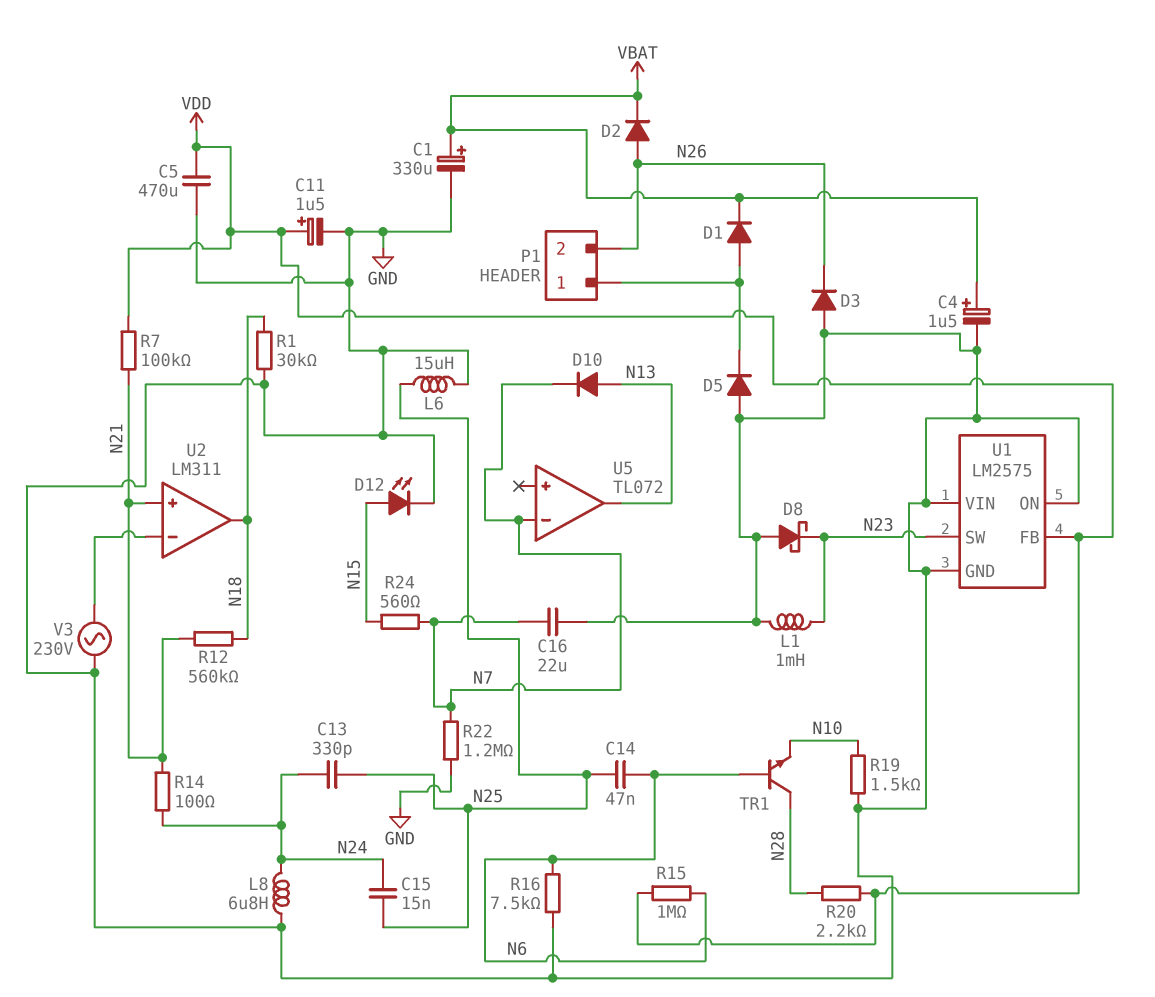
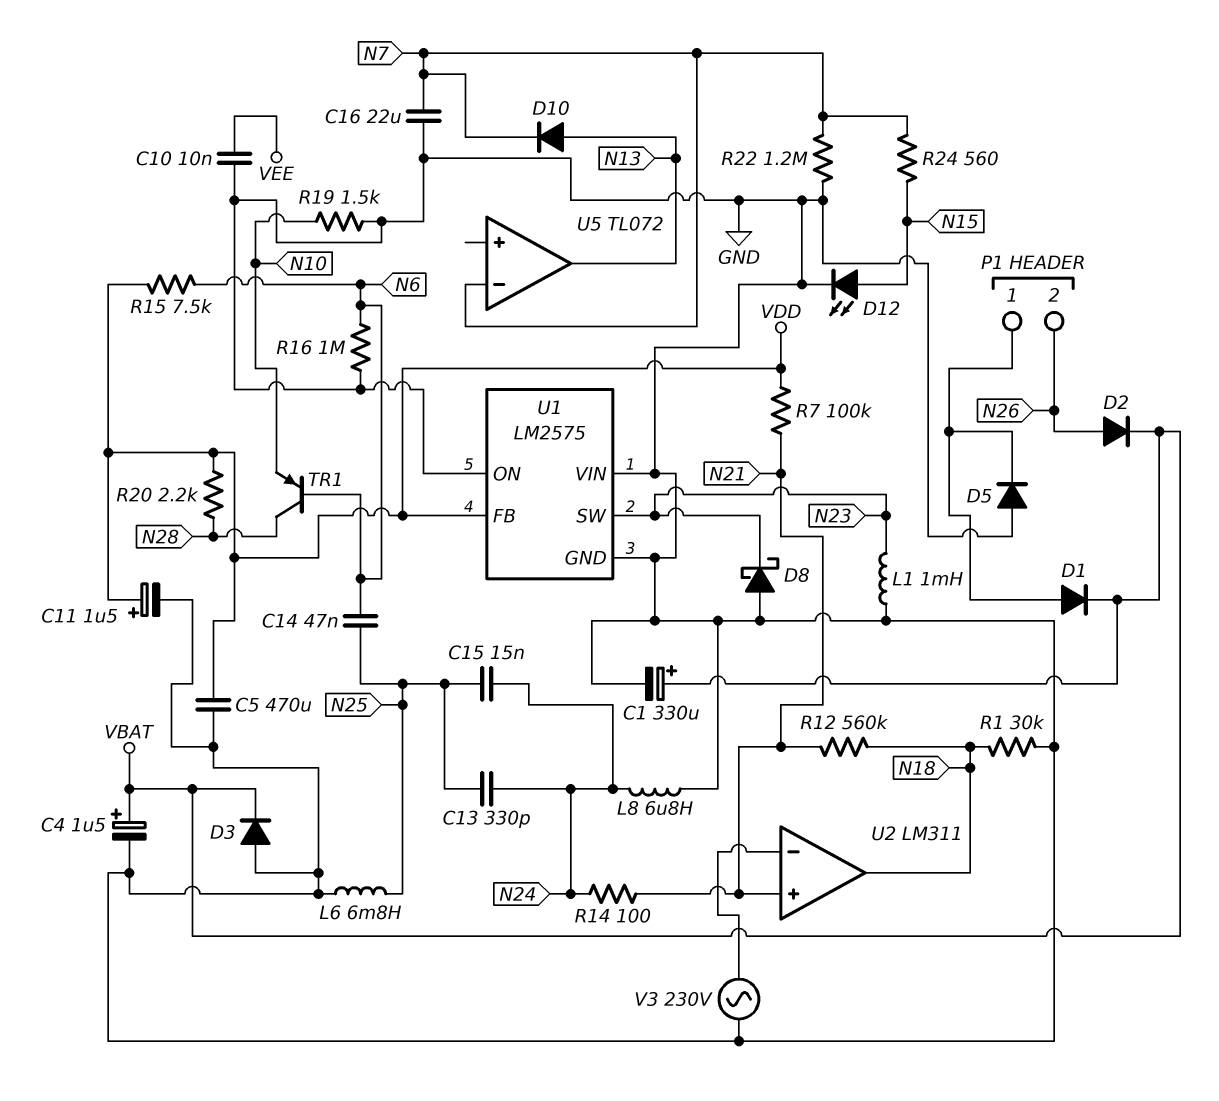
C10: none -> 10nF (GND, VEE)
D3: diode (A GND, K N26) -> diode (A GND, K VBAT)
L6: 15uH (GND, N25) -> 6.8mH (GND, N25)
R15: 1M (N6, VDD) -> 7.5k (N6, VDD)
R16: 7.5k (GND, N6) -> 1M (GND, N6)
TR1: NPN (B N6, C N28, E N10) -> PNP (B N6, C N28, E N10)

